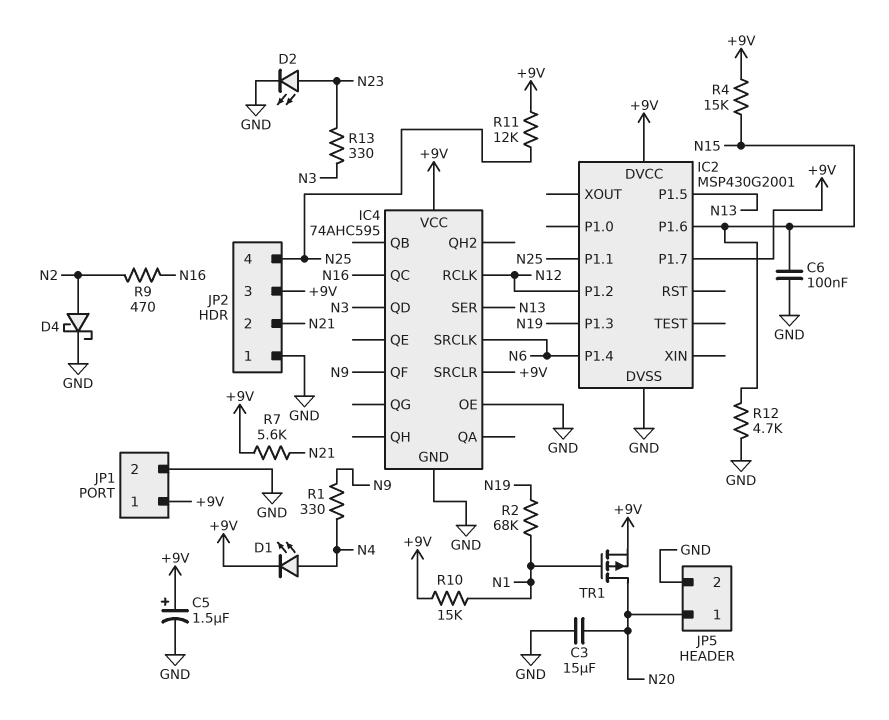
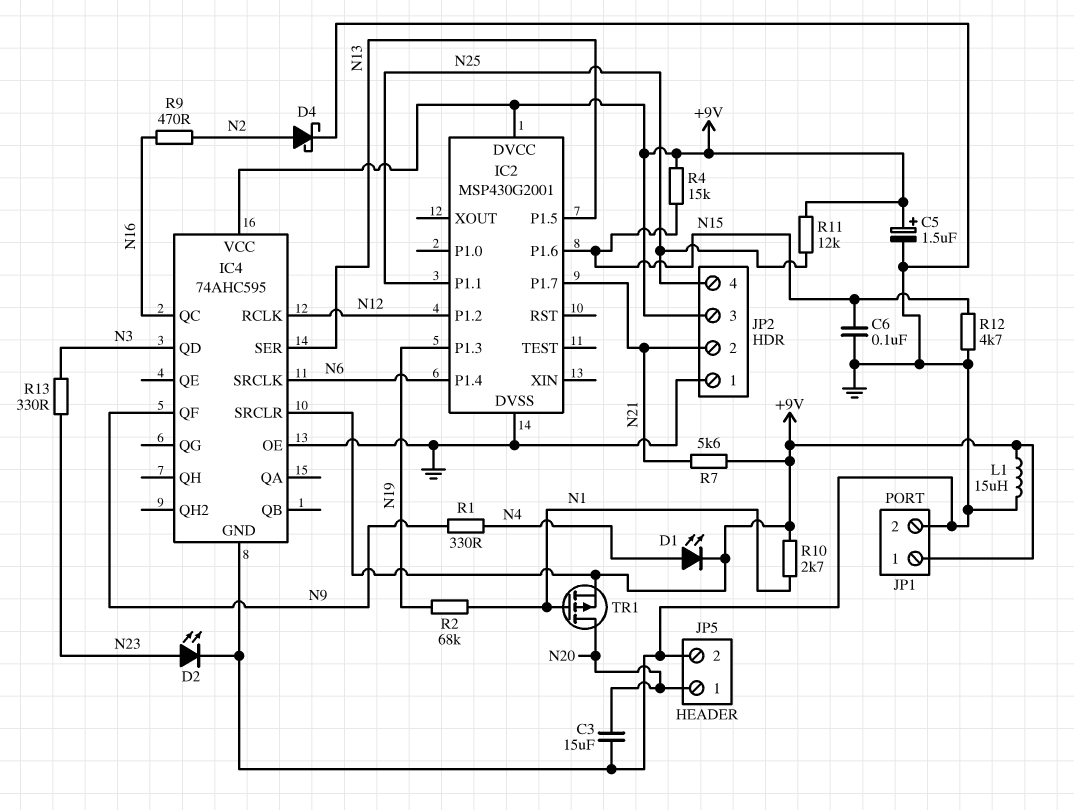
IC2 pin P1.7: +9V -> N21
L1: none -> 15uH (+9V, GND)
R10: 15k (+9V, N1) -> 2.7k (+9V, N1)

